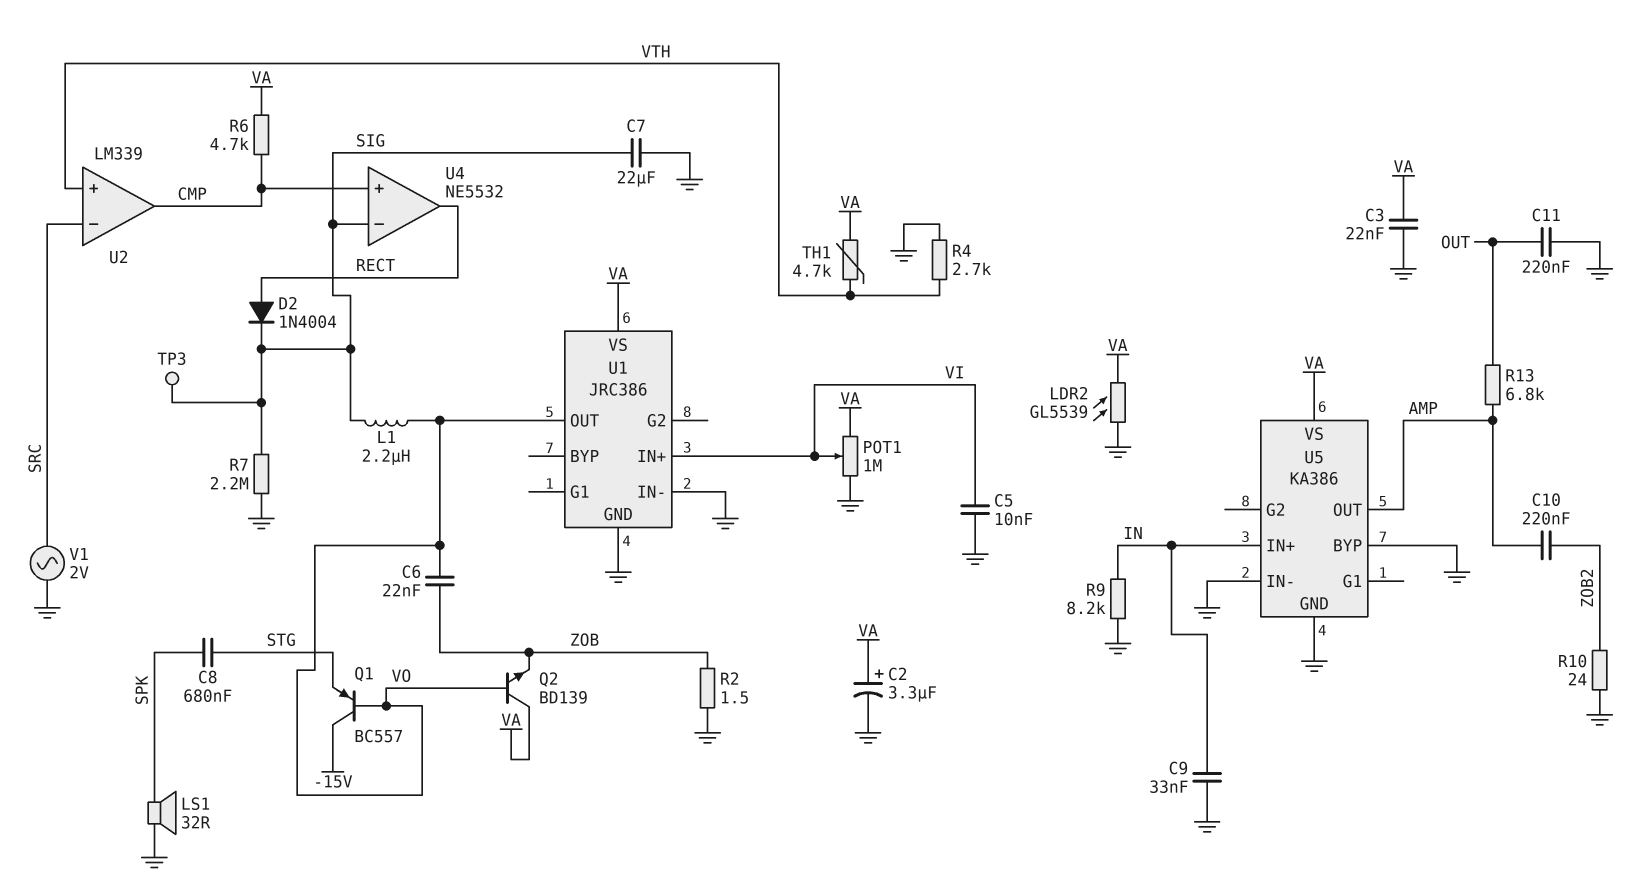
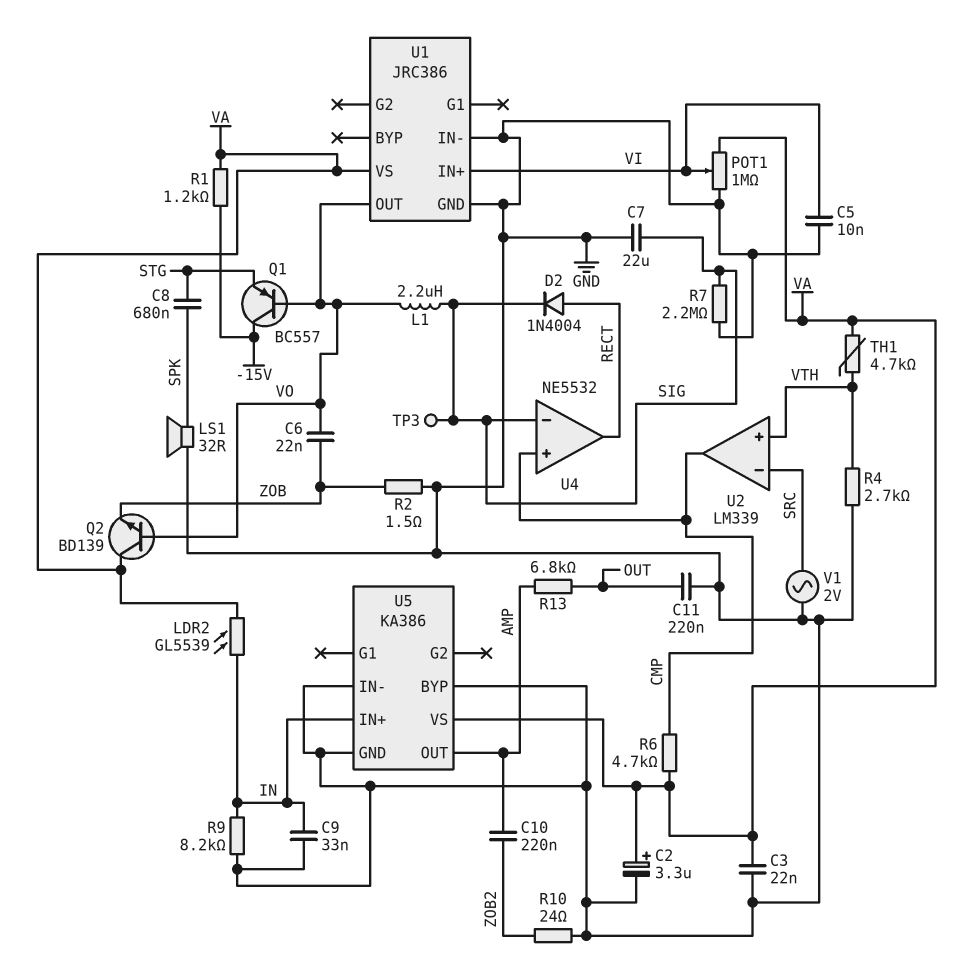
LDR2: GL5539 (GND, VA) -> GL5539 (IN, VA)
R1: none -> 1.2k (-15V, VA)

